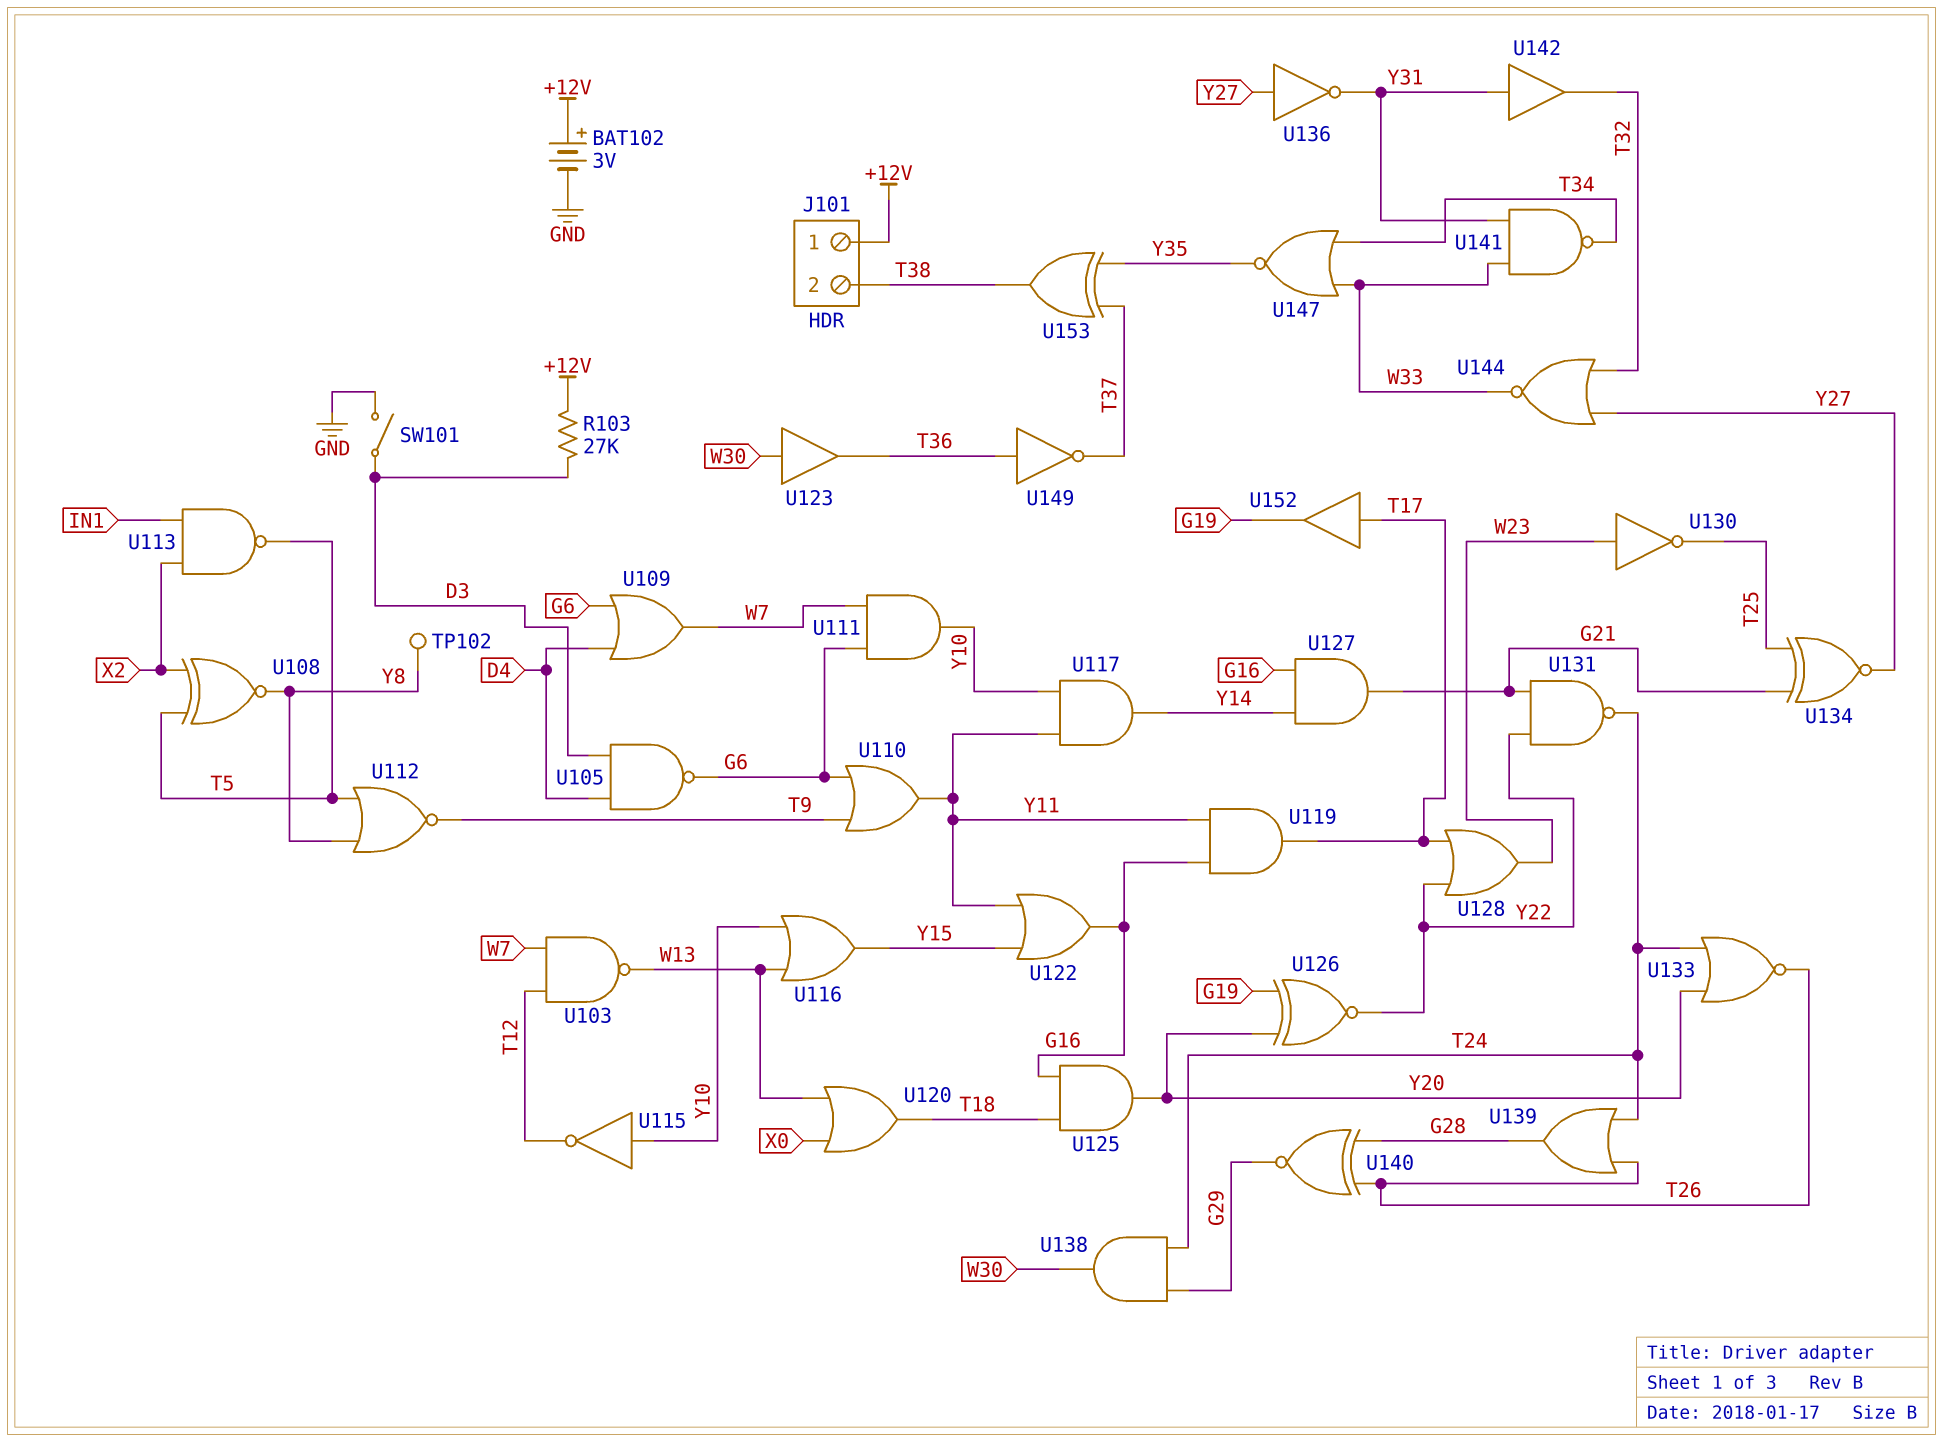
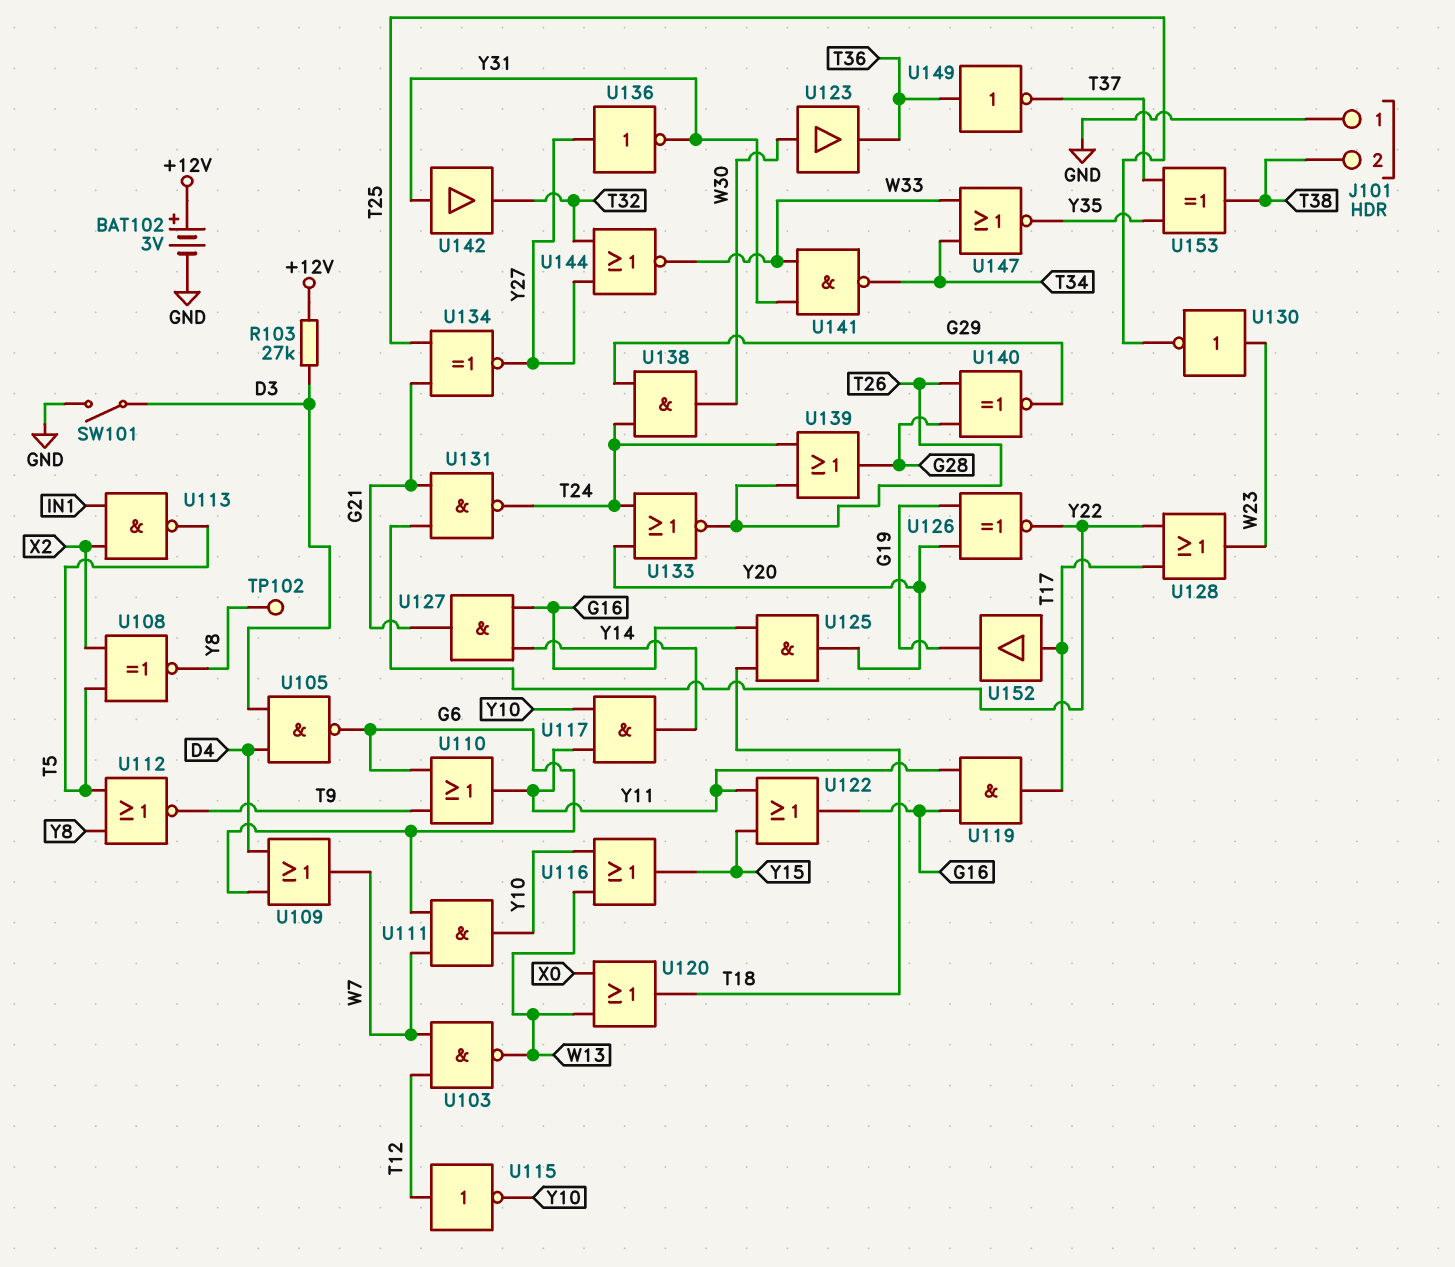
J101 pin 1: +12V -> GND
U115: NOT (in Y10, out T12) -> NOT (in T12, out Y10)

